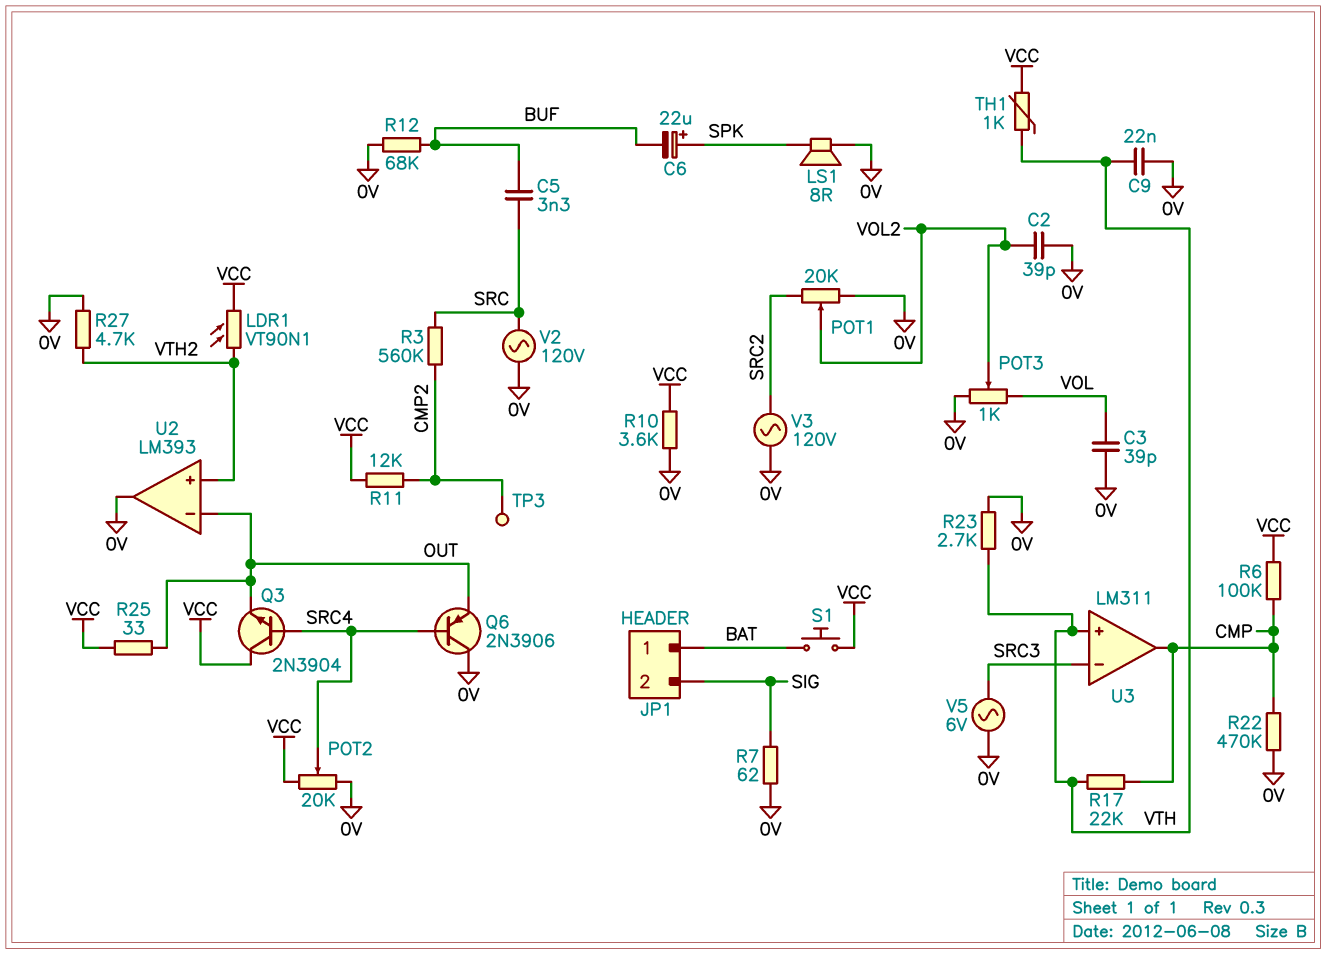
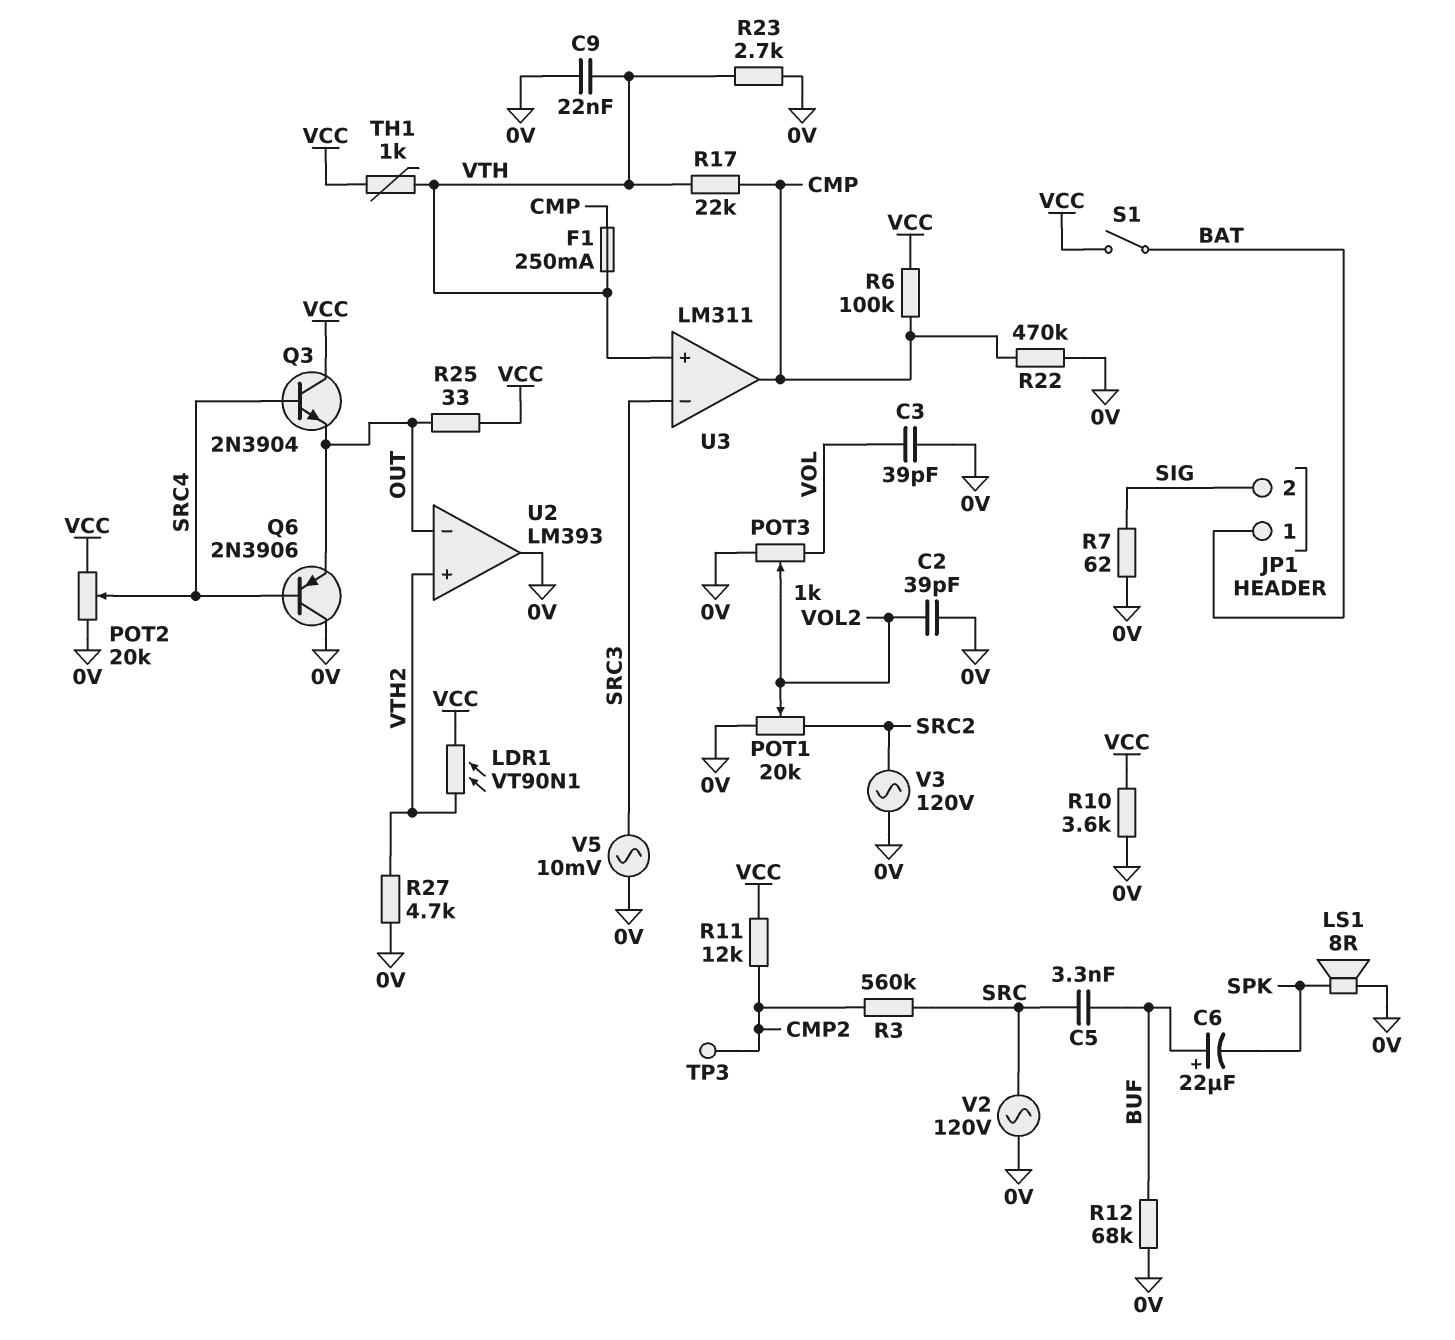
C6: 22uF (plus SPK, minus BUF) -> 22uF (plus BUF, minus SPK)
F1: none -> 250mA (CMP, VTH)
S1: button (BAT, VCC) -> switch (BAT, VCC)
V5: AC 6V (0V, SRC3) -> AC 10mV (0V, SRC3)

